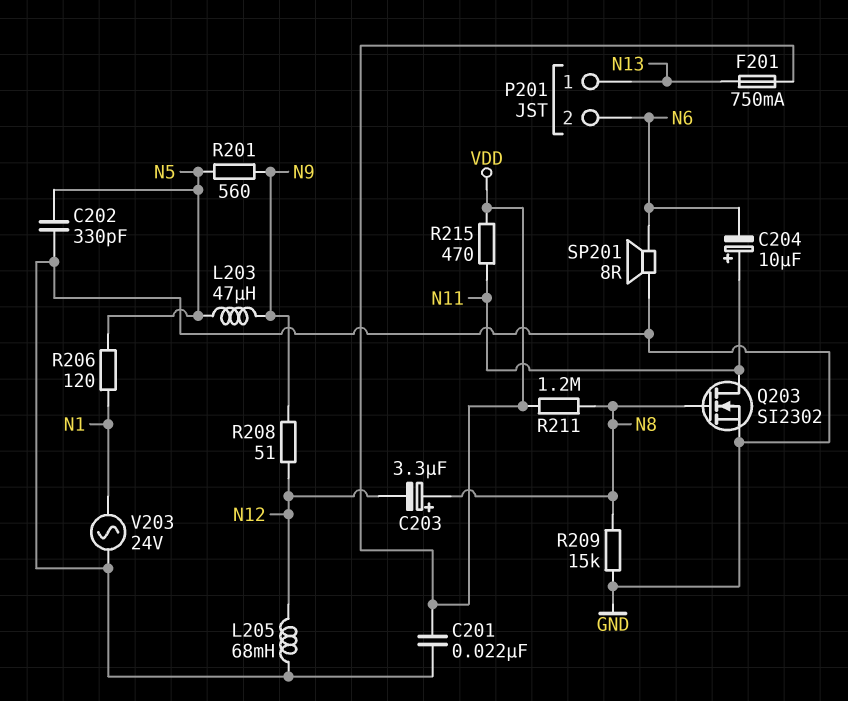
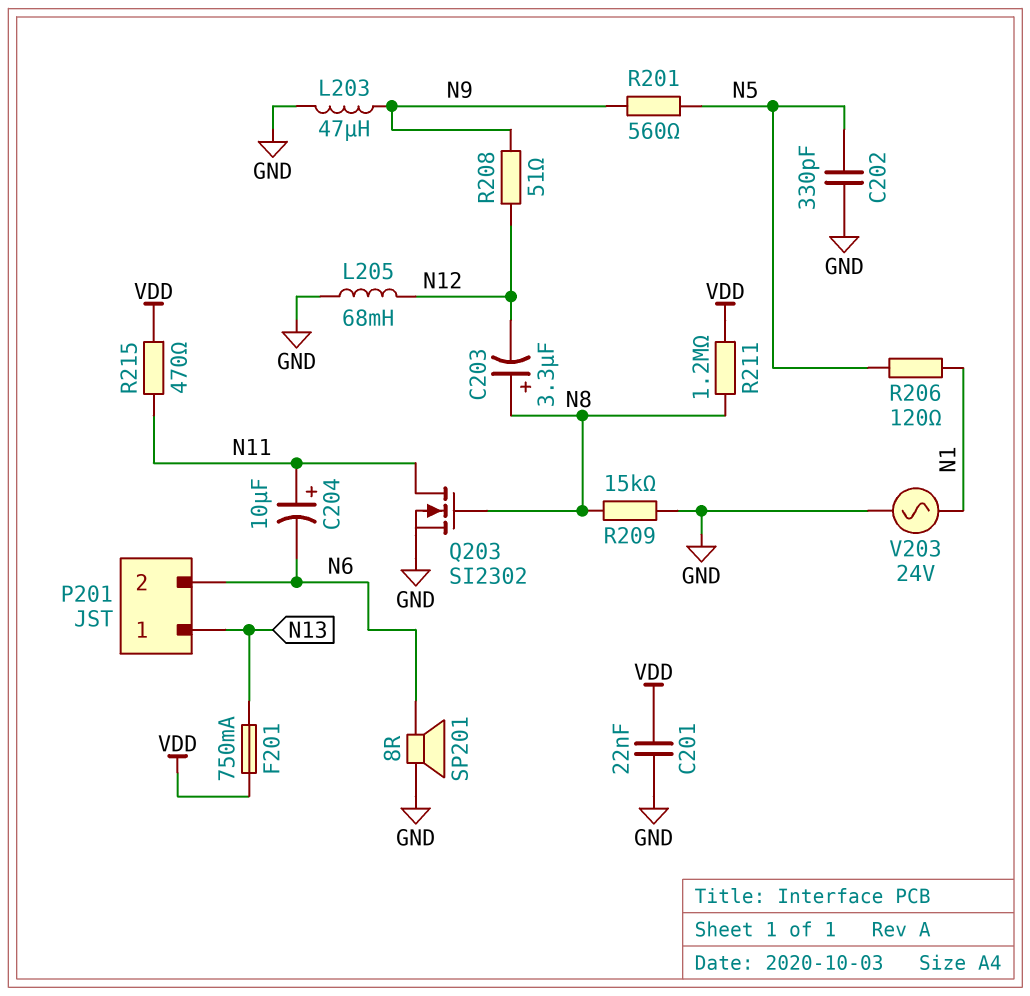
L203: 47uH (N5, N9) -> 47uH (GND, N9)

